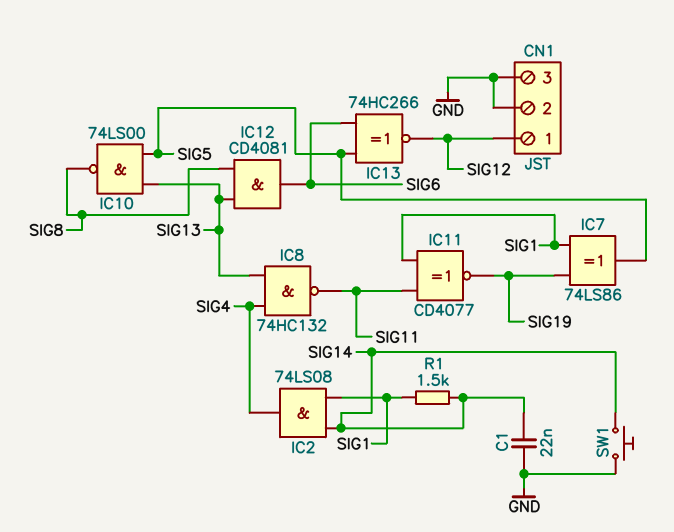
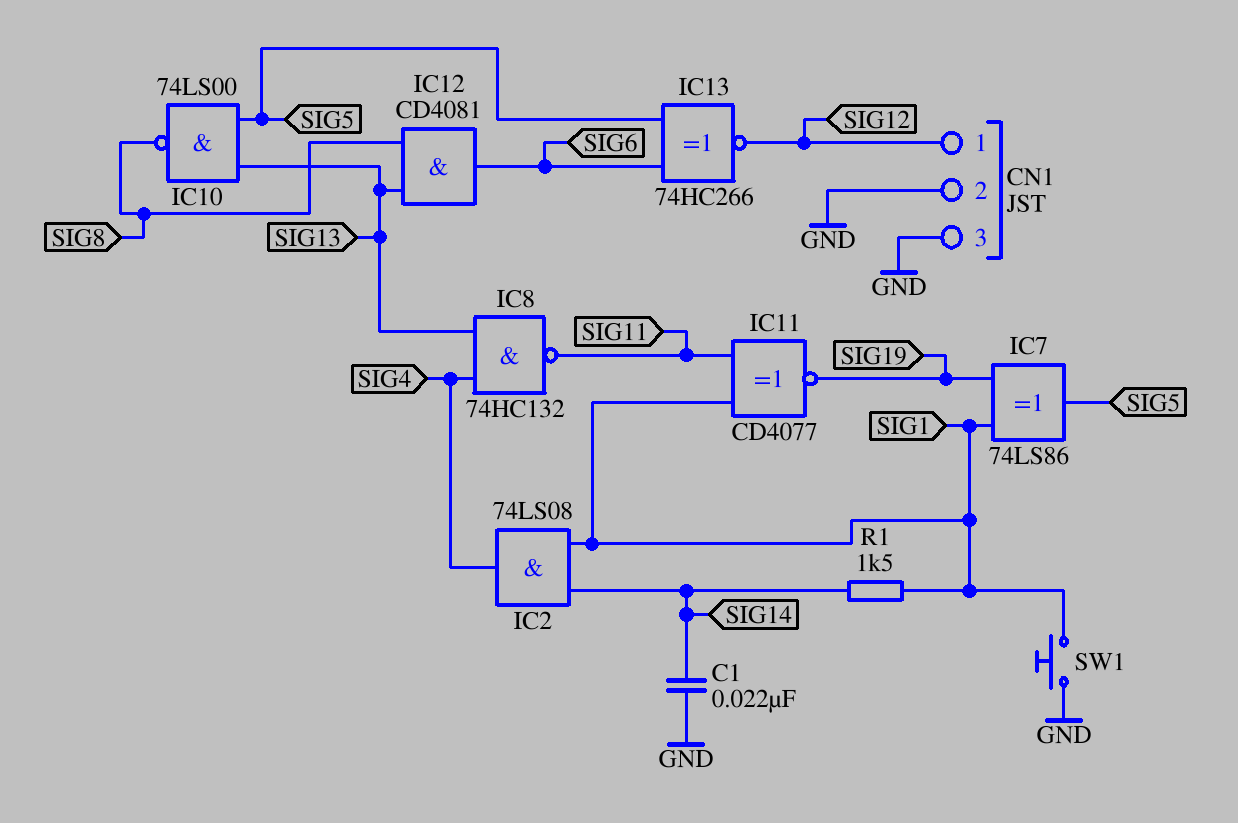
SW1: button (GND, SIG14) -> button (GND, SIG1)

